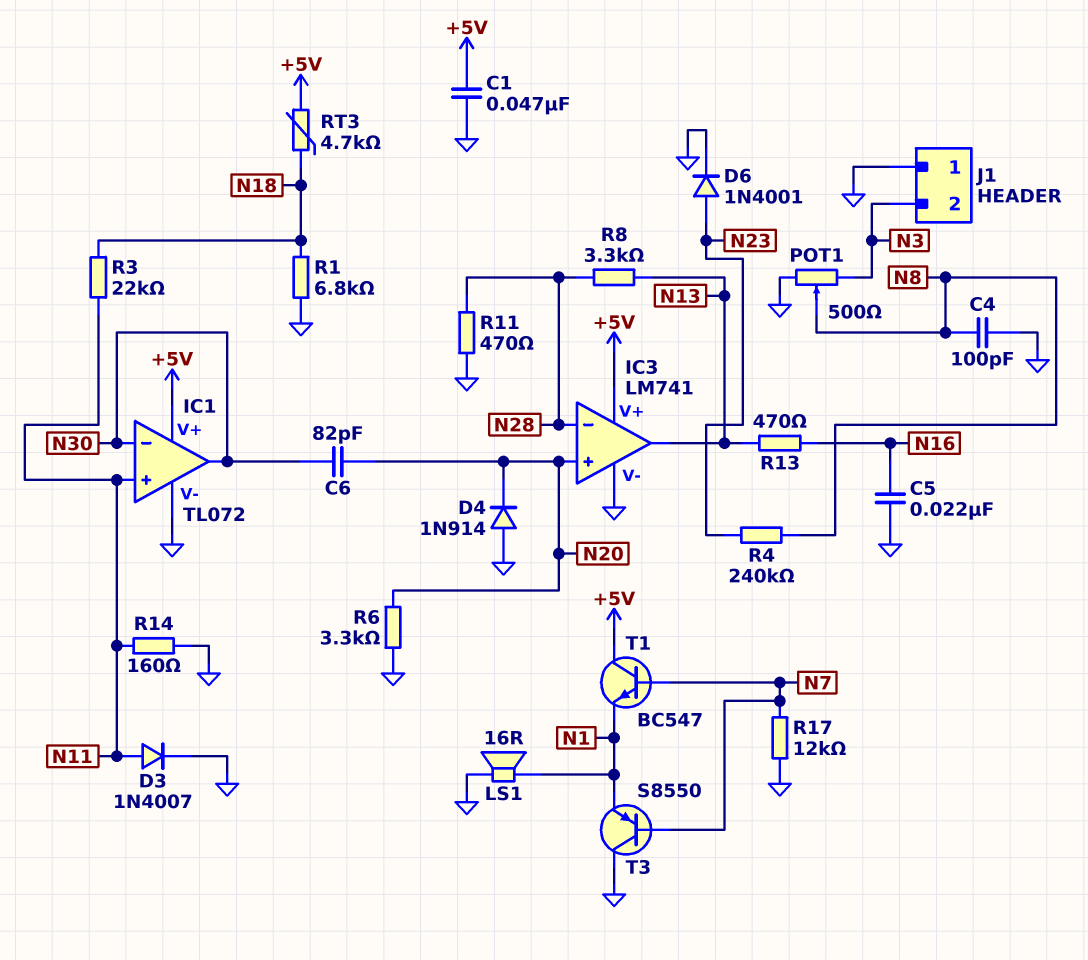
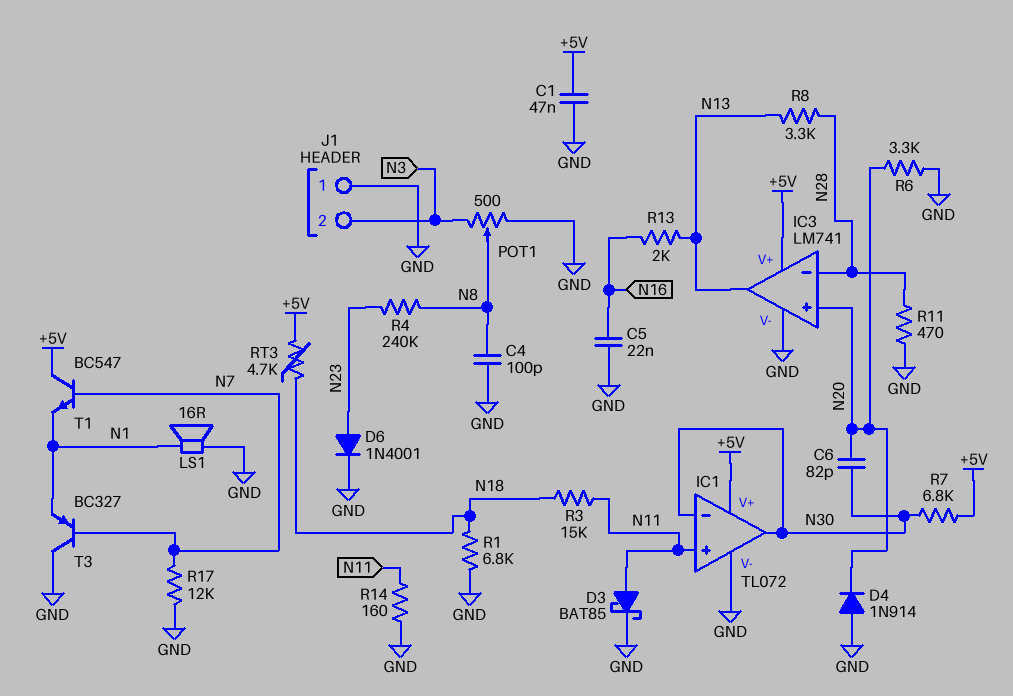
D3: diode 1N4007 (A N11, K GND) -> schottky BAT85 (A N11, K GND)
R3: 22k (N11, N18) -> 15k (N11, N18)
R7: none -> 6.8k (+5V, N30)
R13: 470 (N13, N16) -> 2k (N13, N16)
T3: PNP S8550 (B N7, C GND, E N1) -> PNP BC327 (B N7, C GND, E N1)

